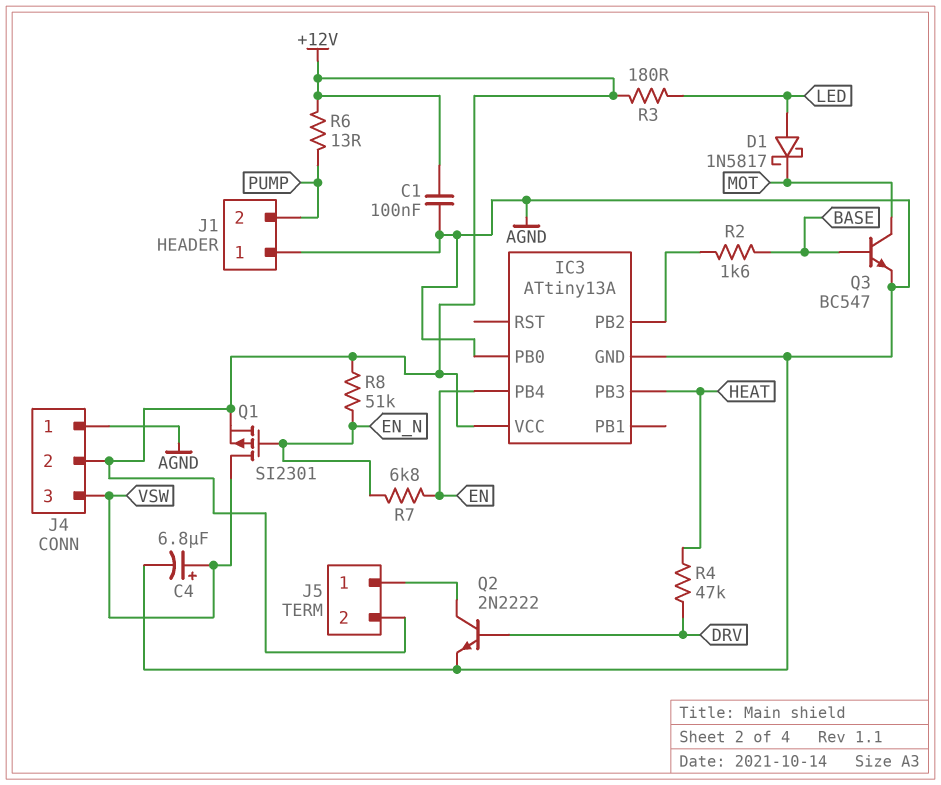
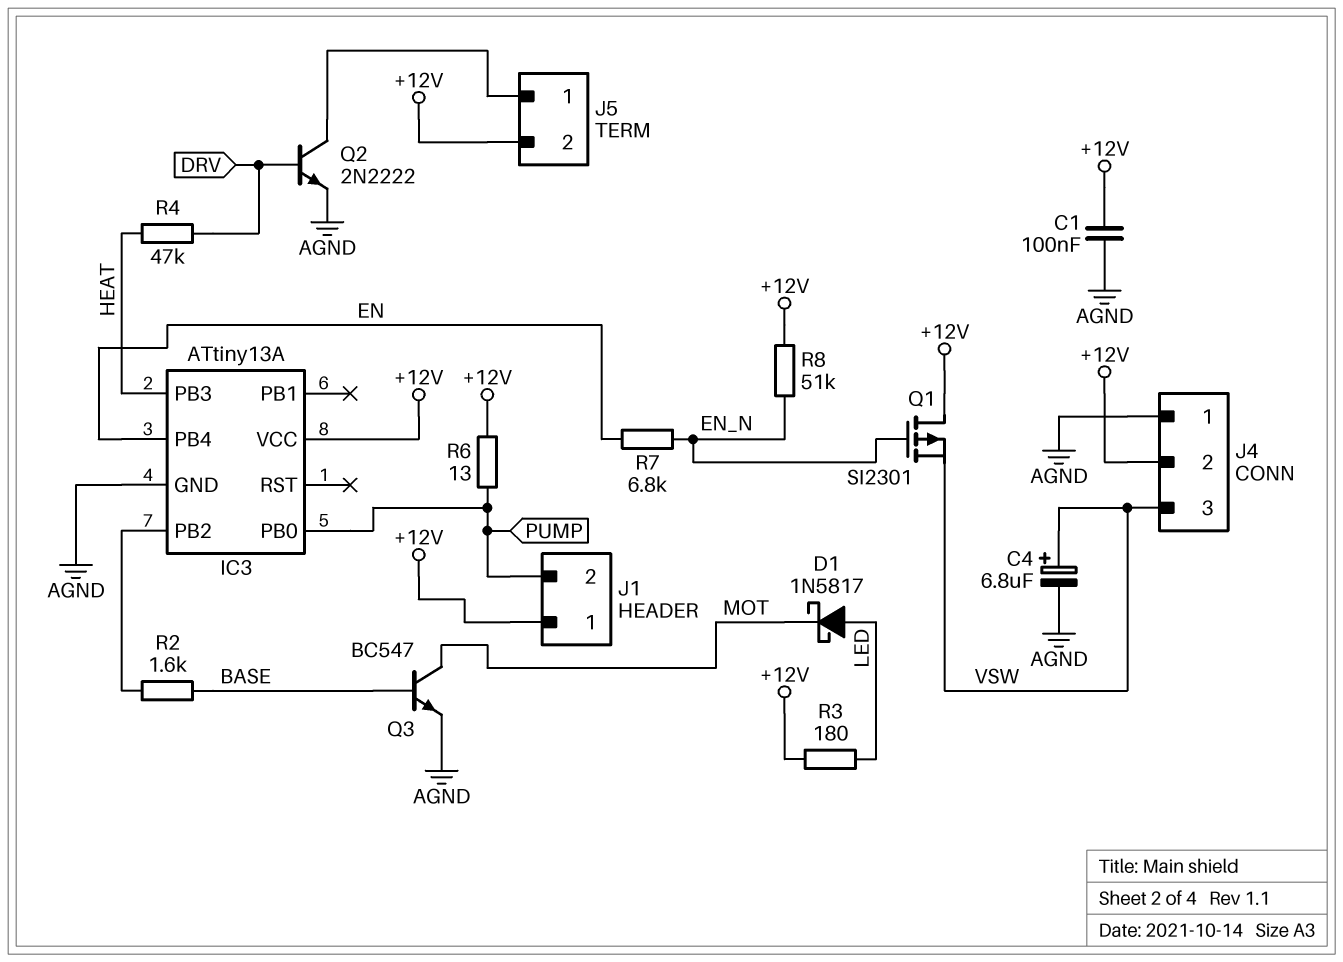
IC3 pin PB0: AGND -> PUMP
J1 pin 1: AGND -> +12V
Q1: PMOS SI2301 (G EN_N, D VSW, S +12V) -> PMOS SI2301 (G EN_N, D +12V, S VSW)

